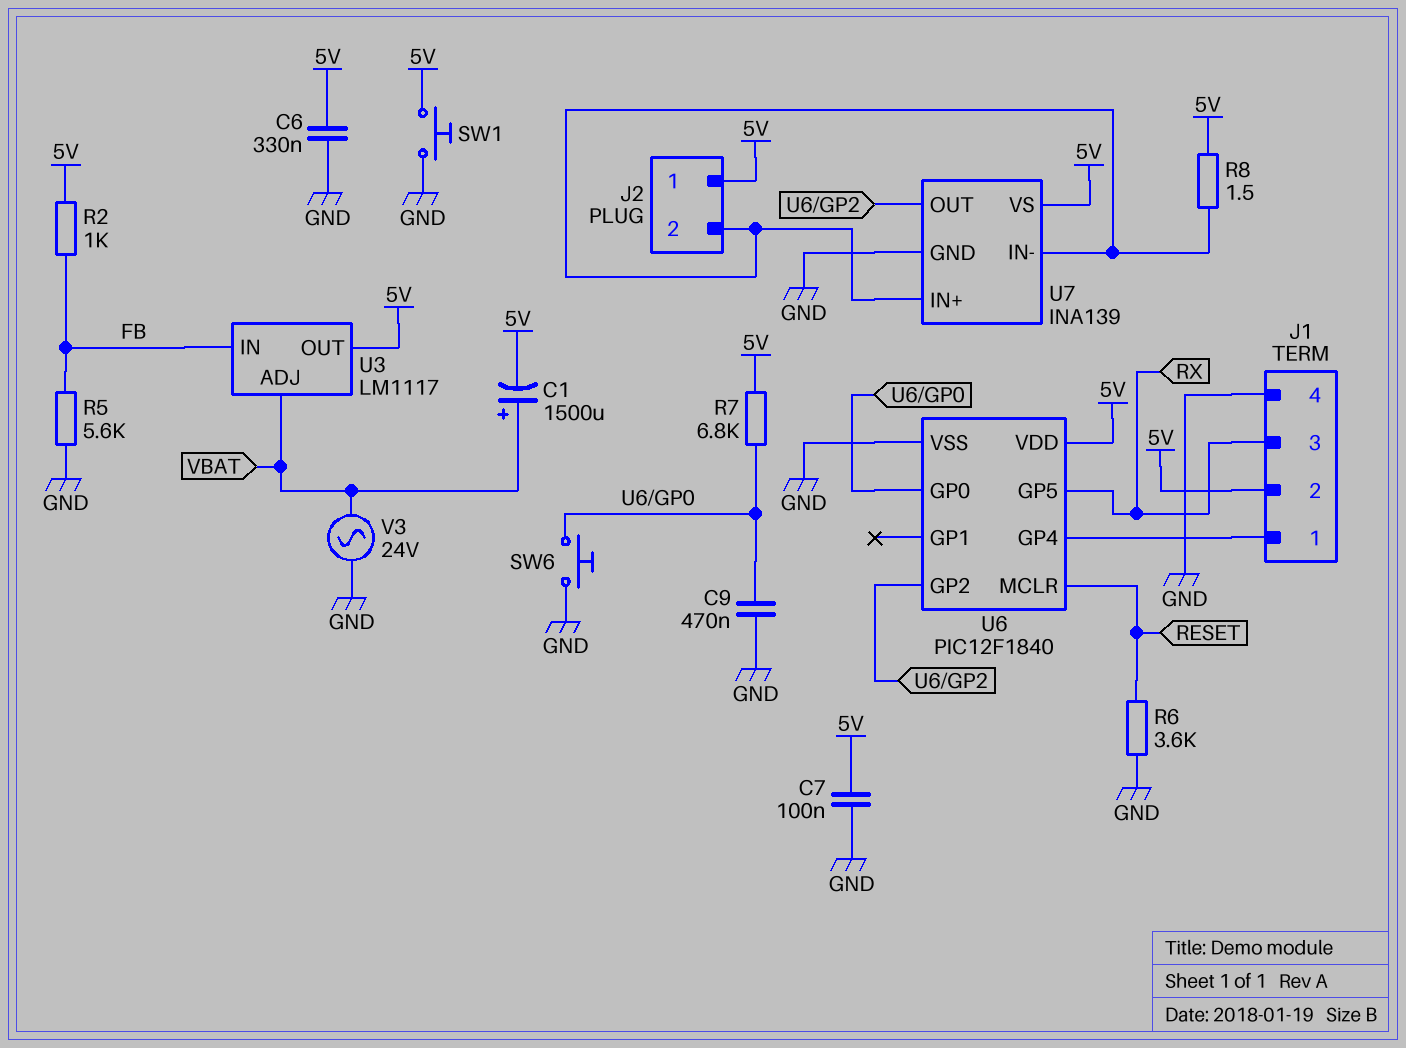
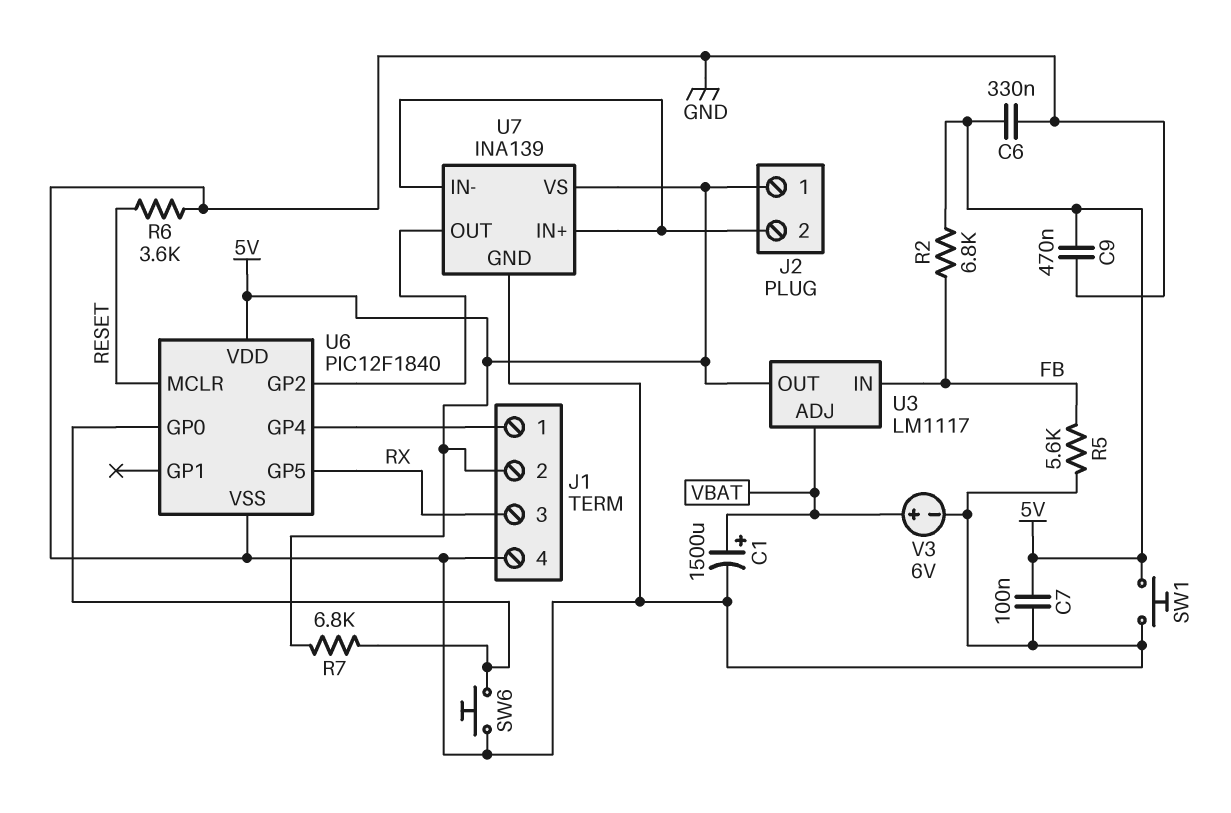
C1: 1500uF (plus VBAT, minus 5V) -> 1500uF (plus VBAT, minus GND)
C9: 470nF (GND, U6/GP0) -> 470nF (5V, GND)
R2: 1k (5V, FB) -> 6.8k (5V, FB)
R8: 1.5 (5V, J2/2) -> none
V3: AC 24V (GND, VBAT) -> 6V (plus VBAT, minus GND)

